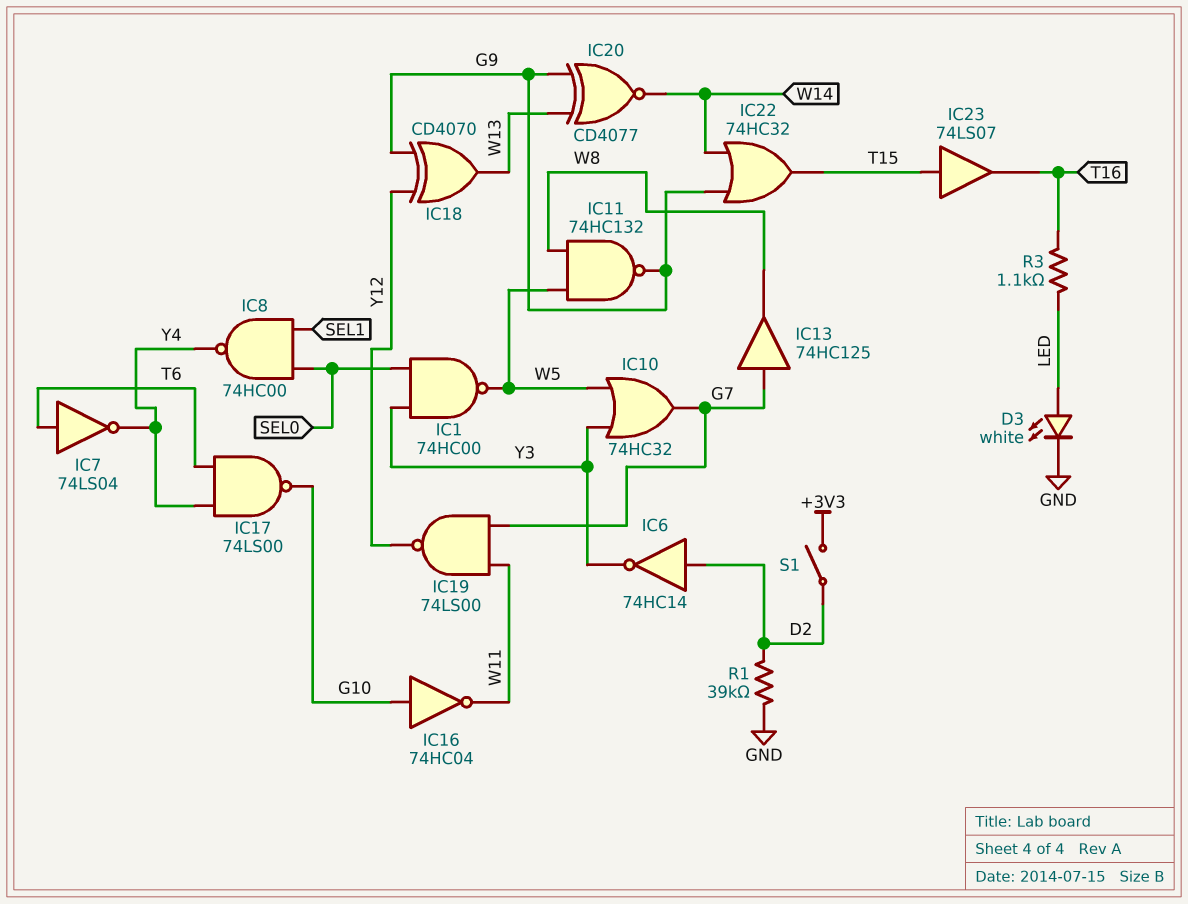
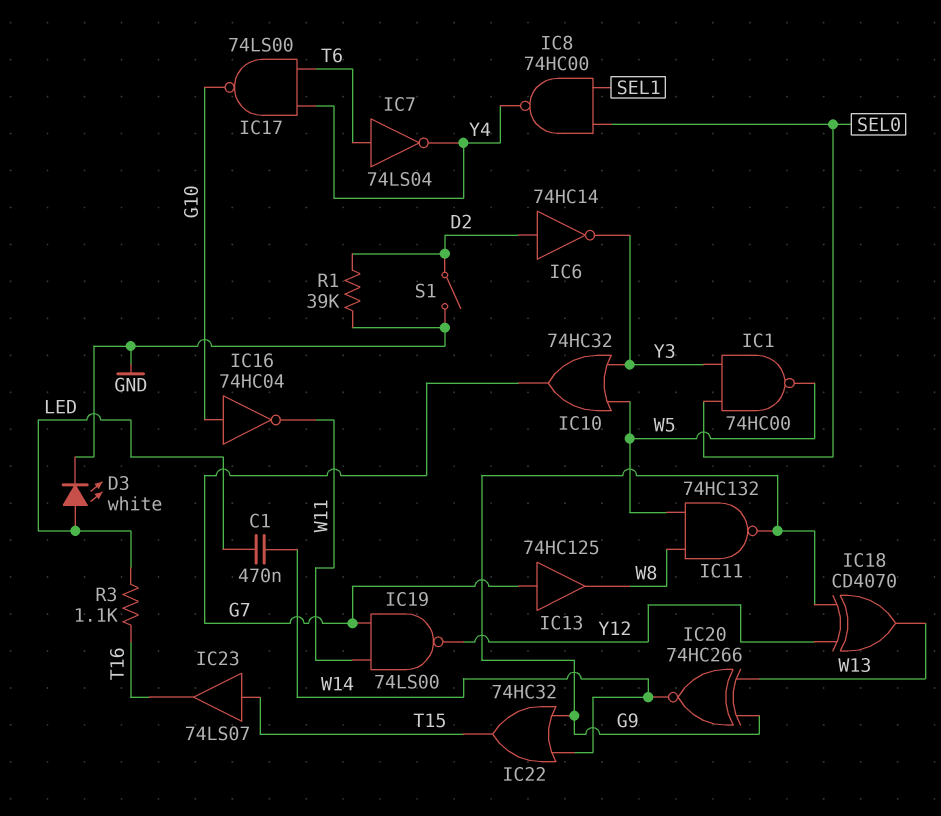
C1: none -> 470nF (LED, W14)
IC20: XNOR CD4077 (in G9, in W13, out W14) -> XNOR 74HC266 (in G9, in W13, out W14)
S1: switch (+3V3, D2) -> switch (D2, GND)

